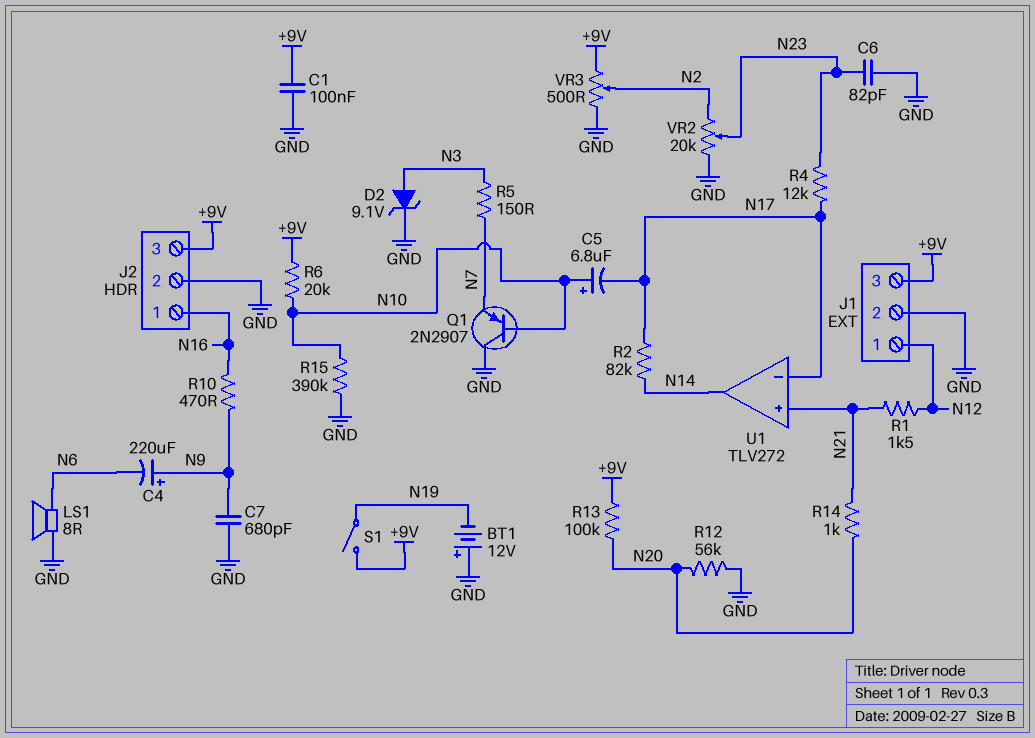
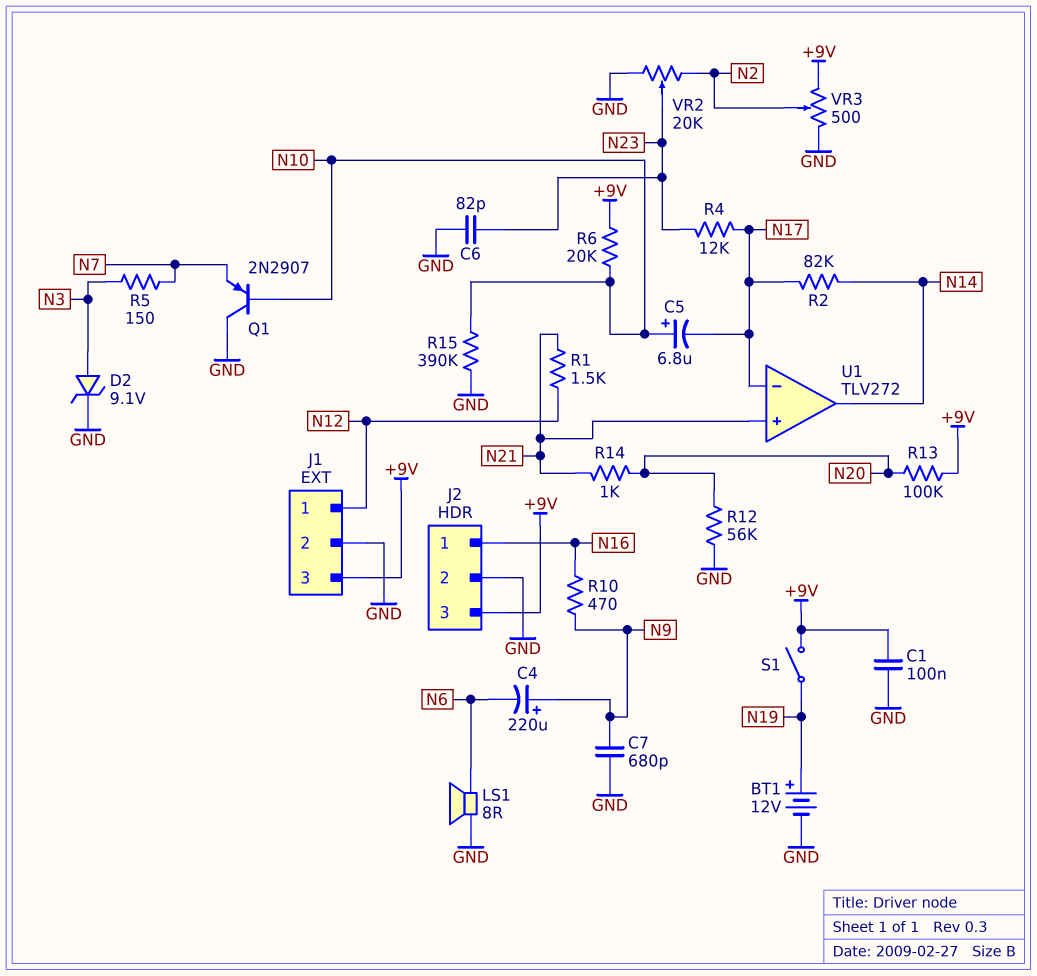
BT1: 12V (plus GND, minus N19) -> 12V (plus N19, minus GND)

